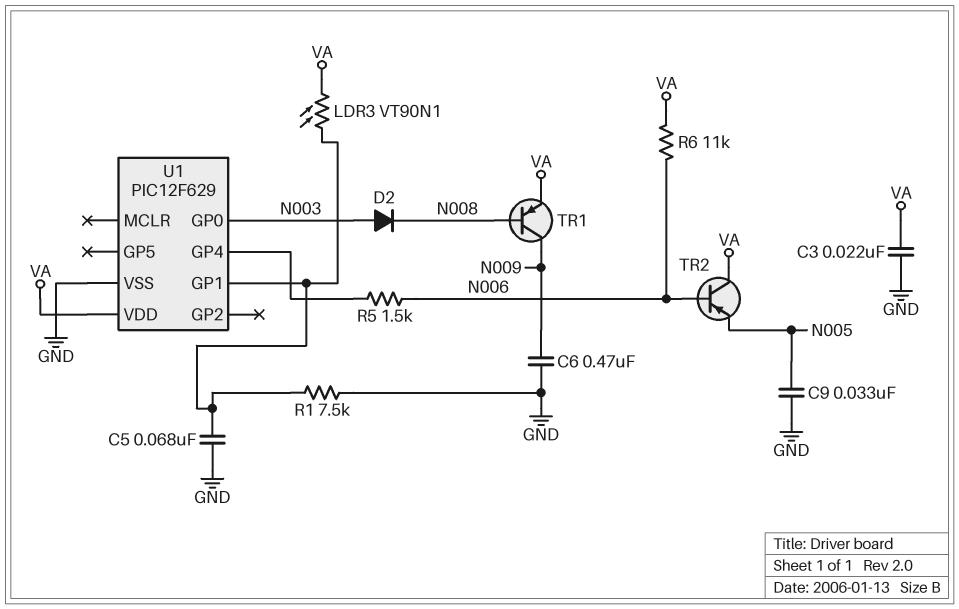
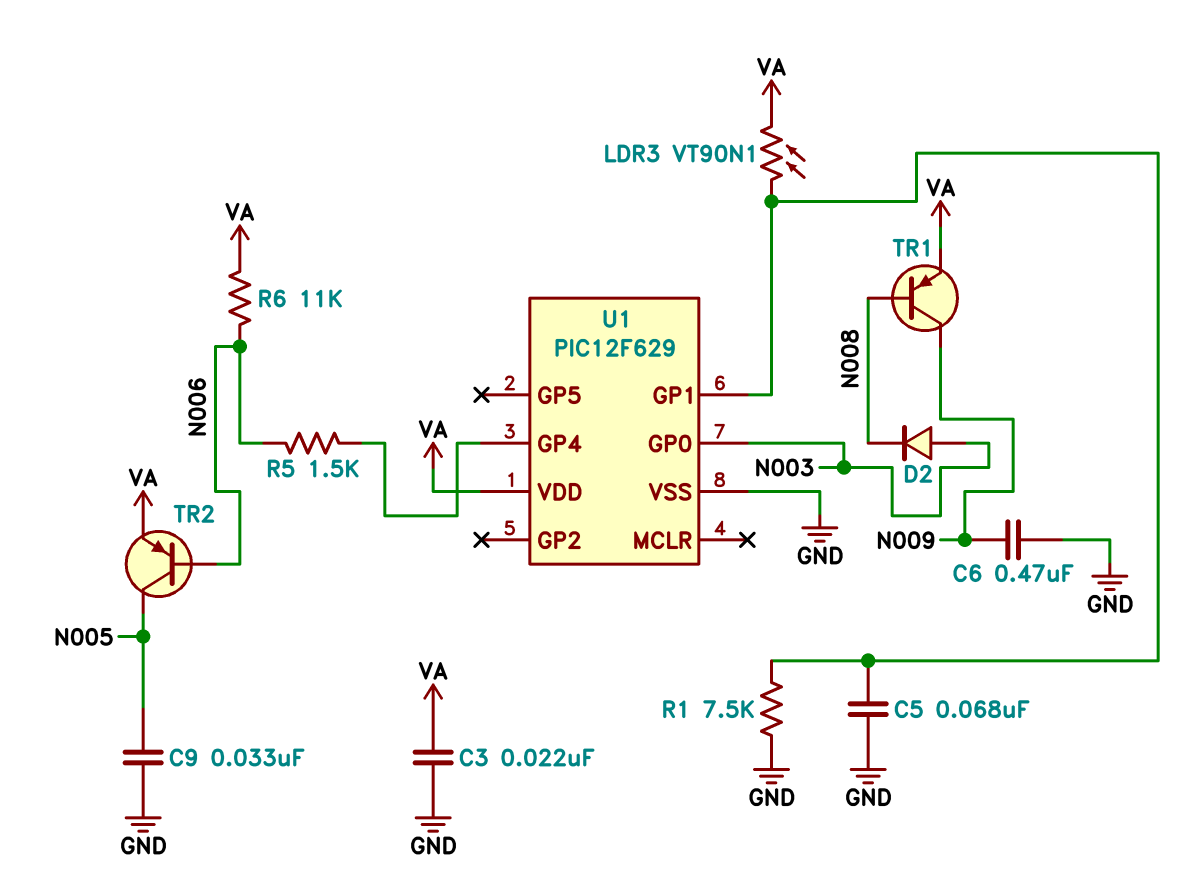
TR2: PNP (B N006, C VA, E N005) -> PNP (B N006, C N005, E VA)

